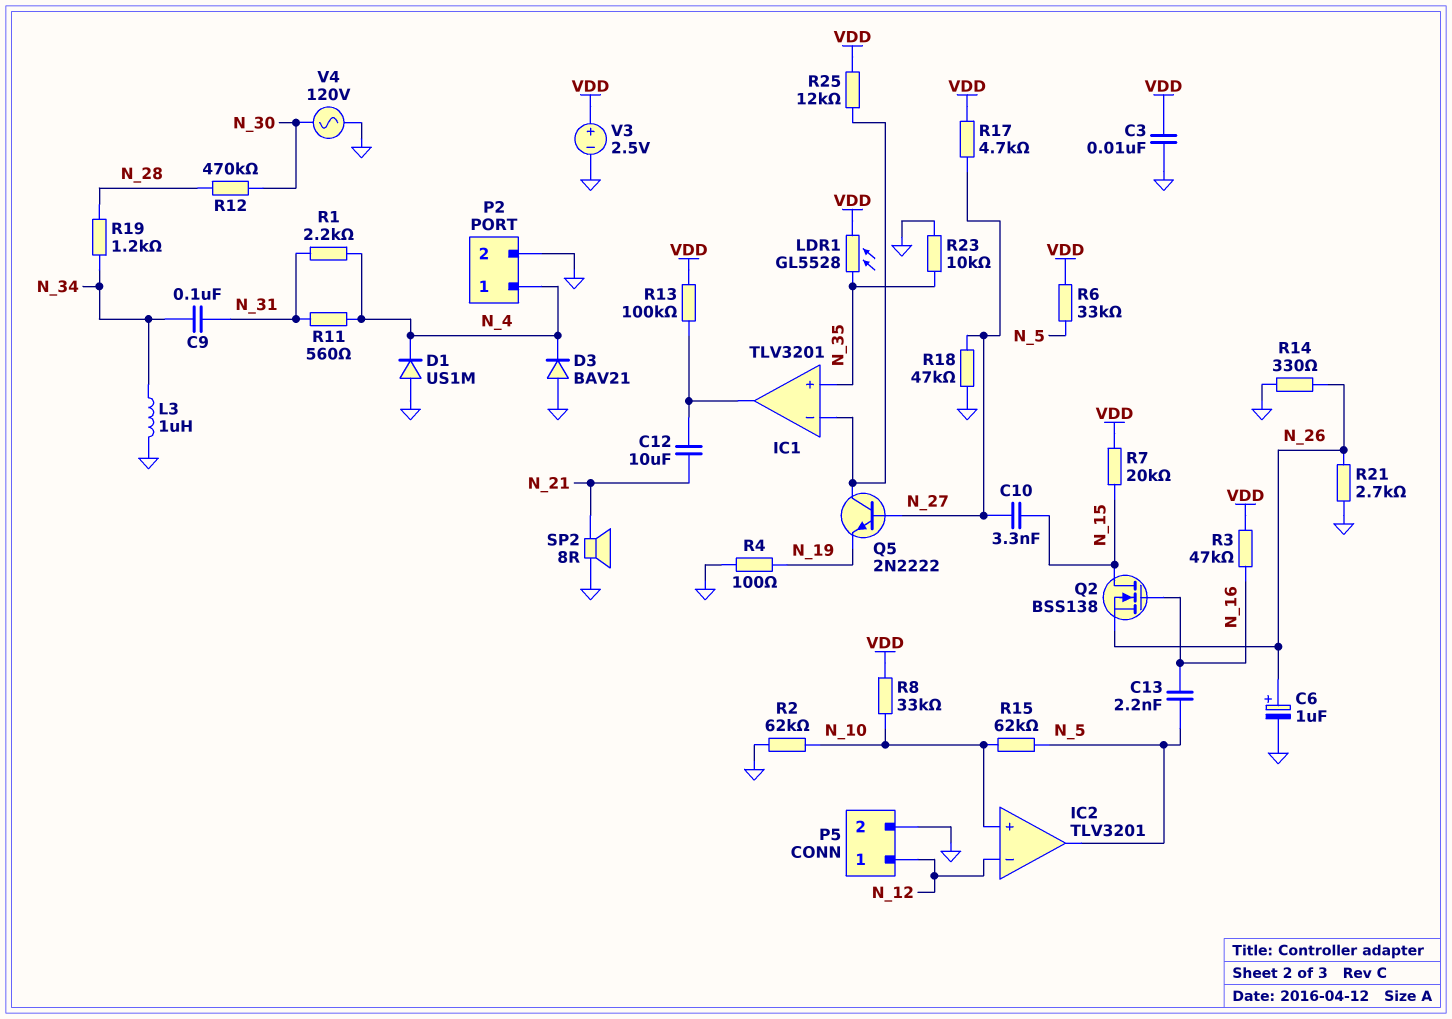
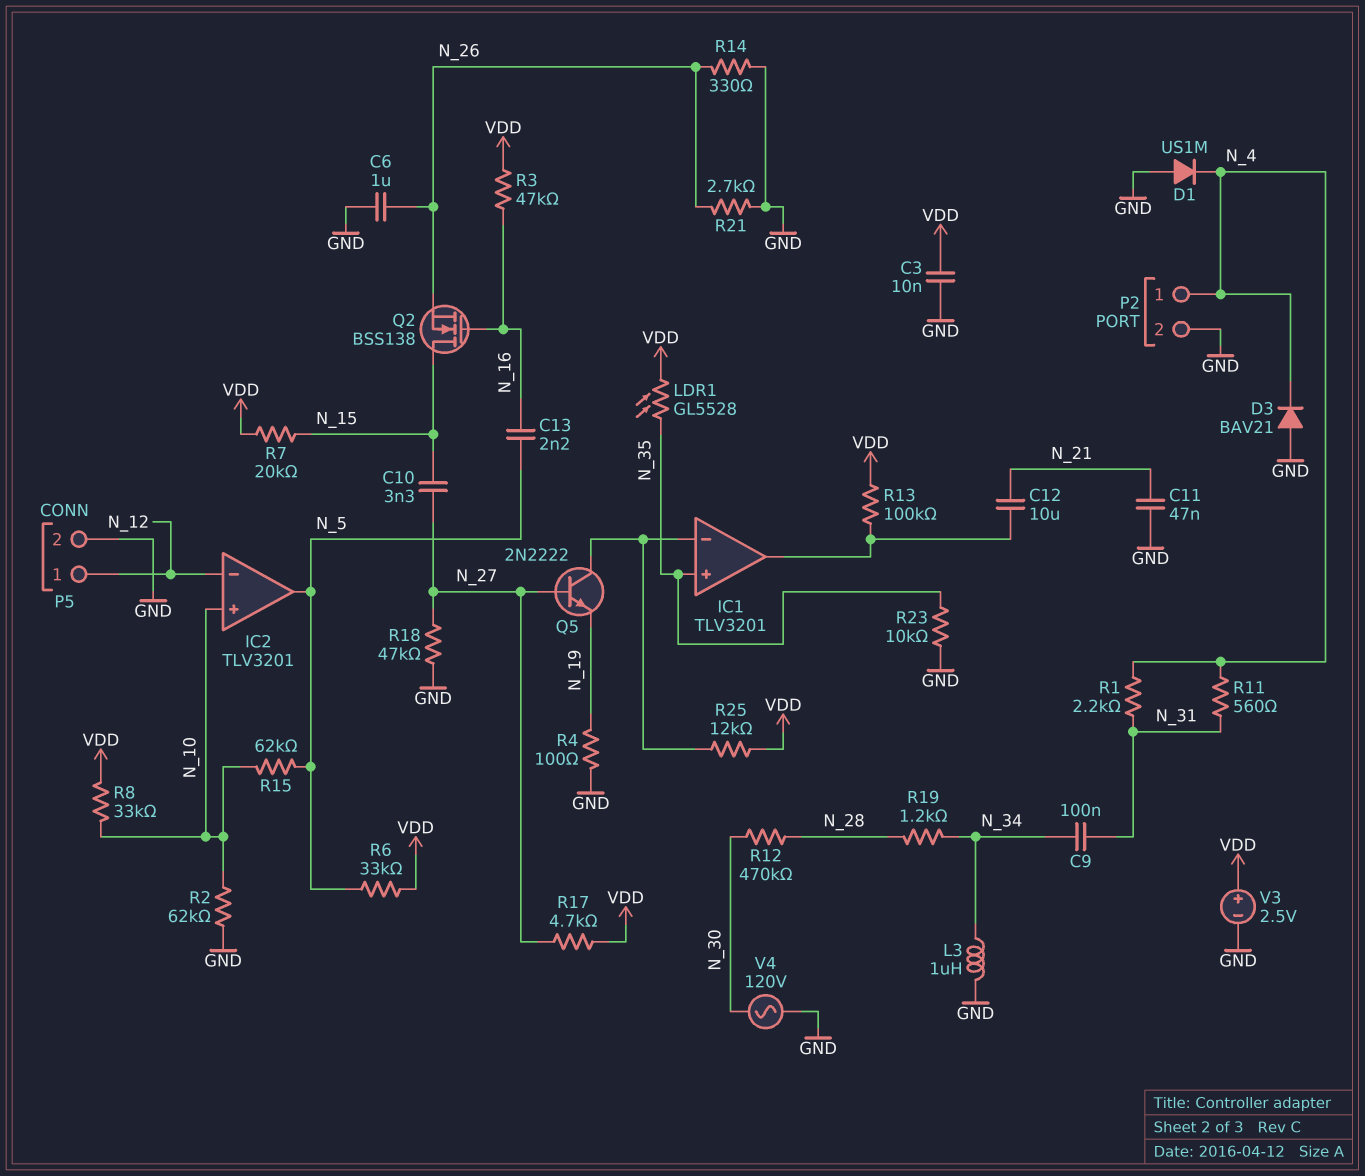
C6: 1uF (plus N_26, minus GND) -> 1uF (GND, N_26)
C11: none -> 47nF (GND, N_21)
SP2: speaker 8R (GND, N_21) -> none

